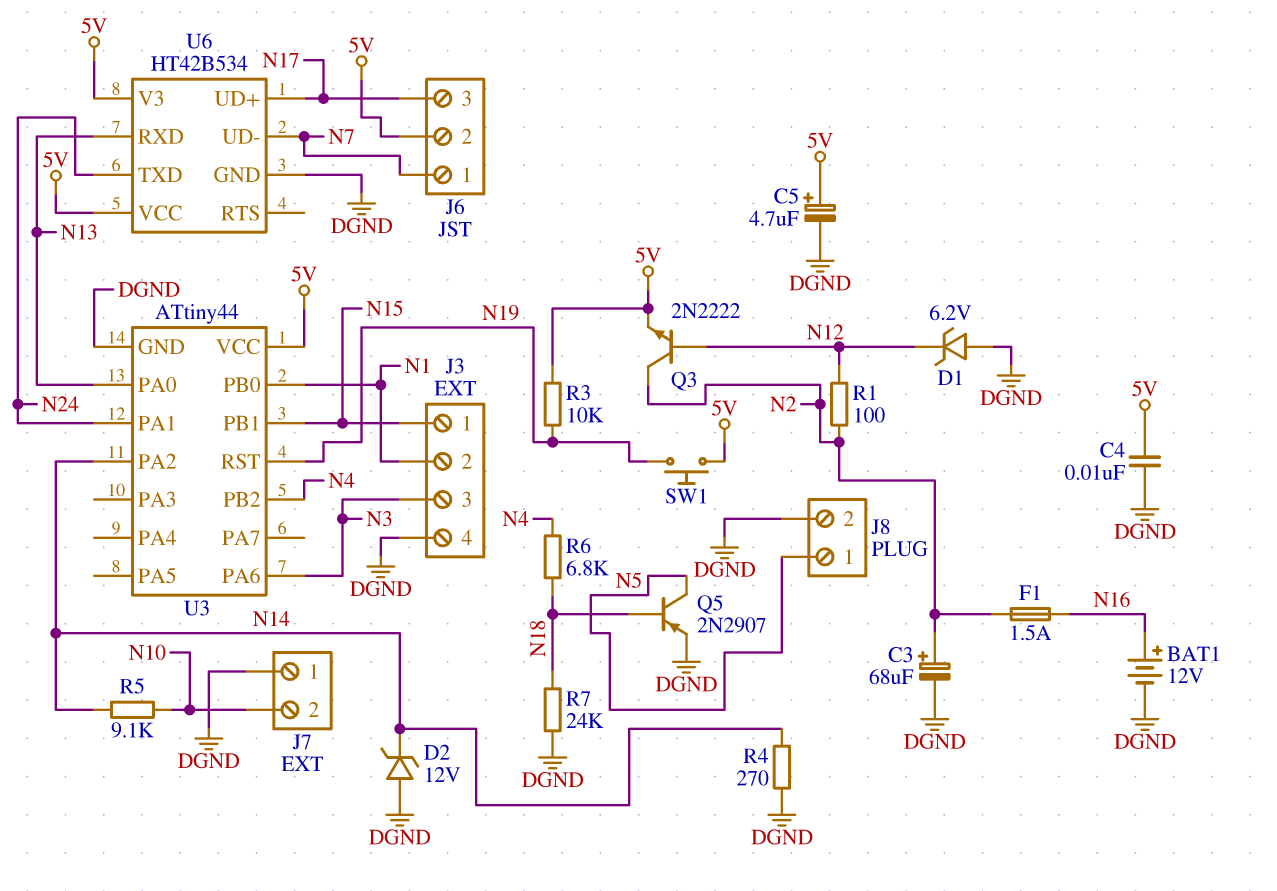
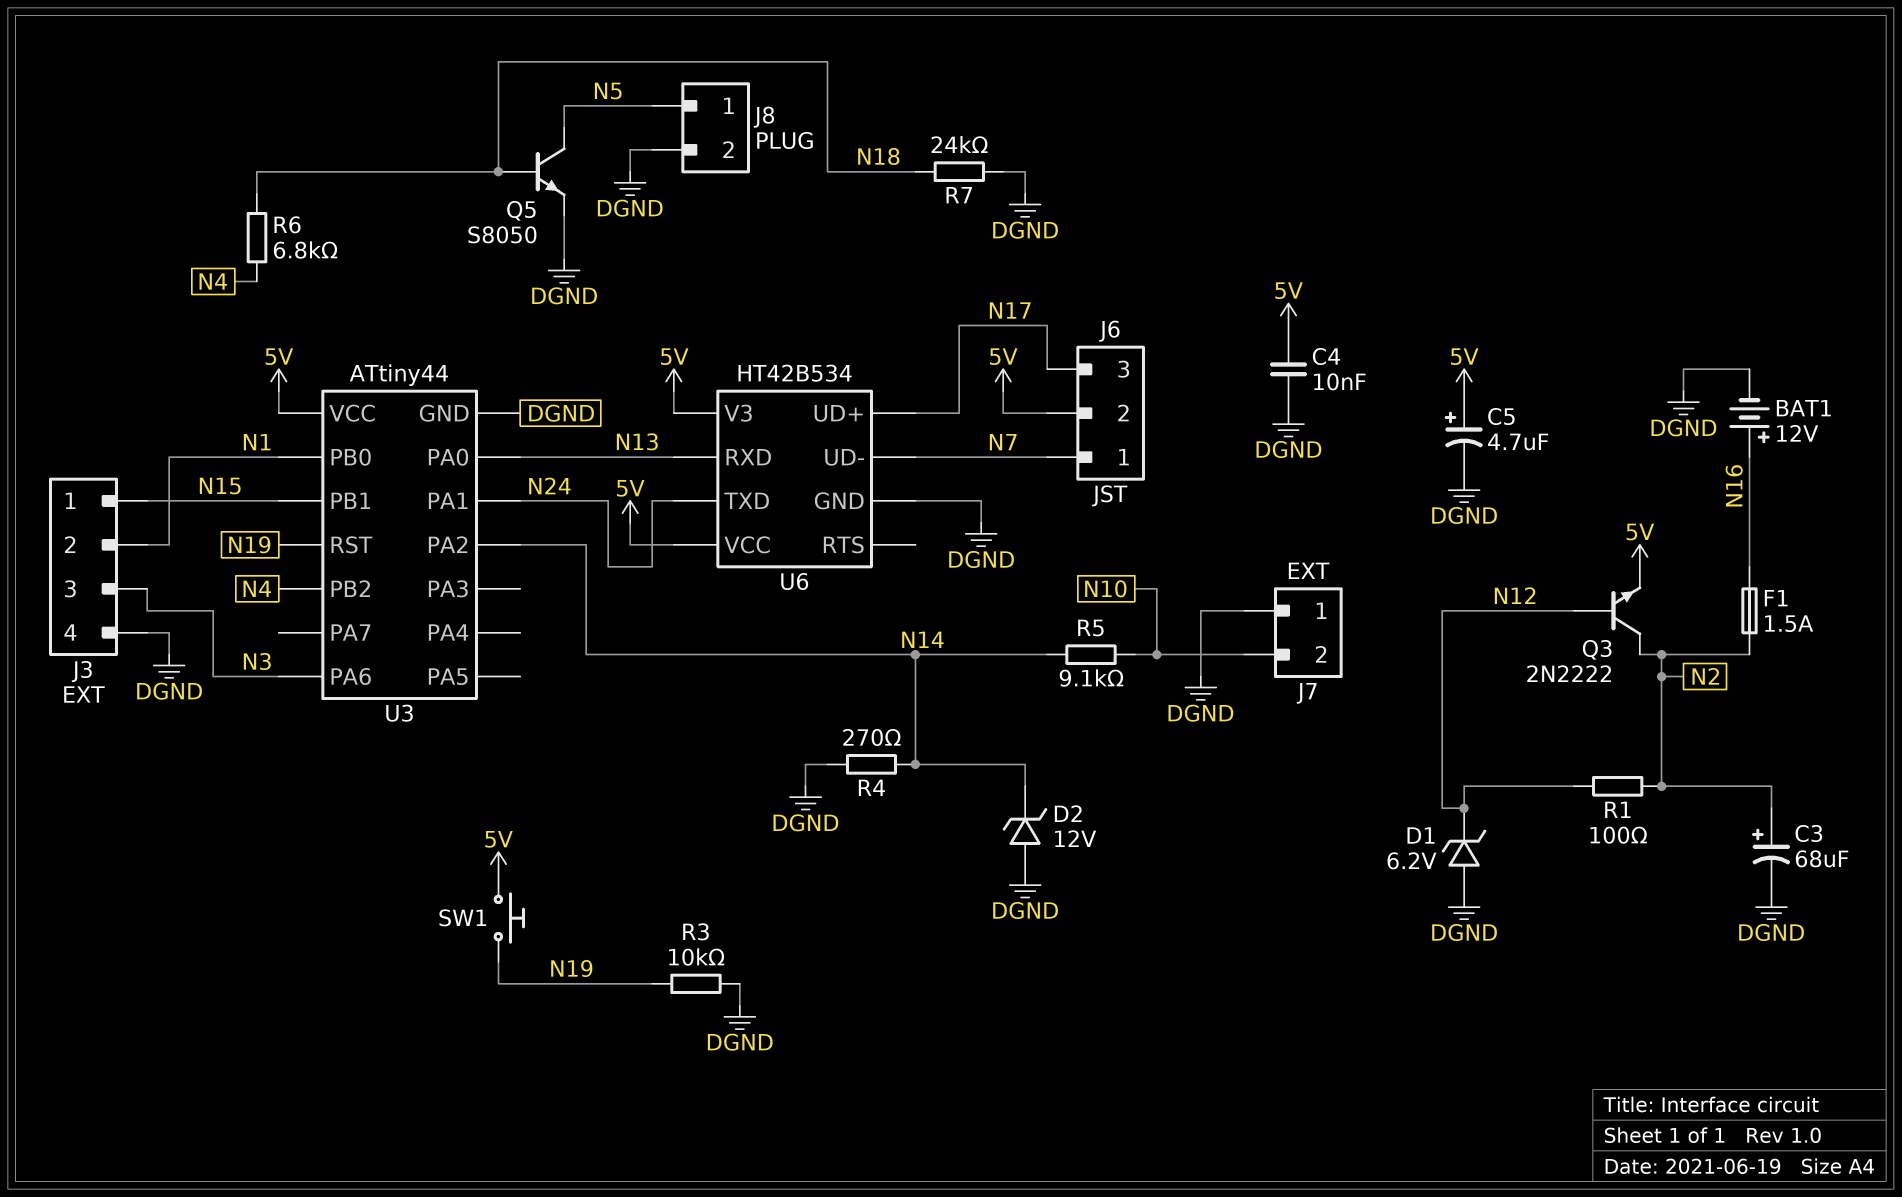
Q5: PNP 2N2907 (B N18, C N5, E DGND) -> NPN S8050 (B N18, C N5, E DGND)
R3: 10k (5V, N19) -> 10k (DGND, N19)

